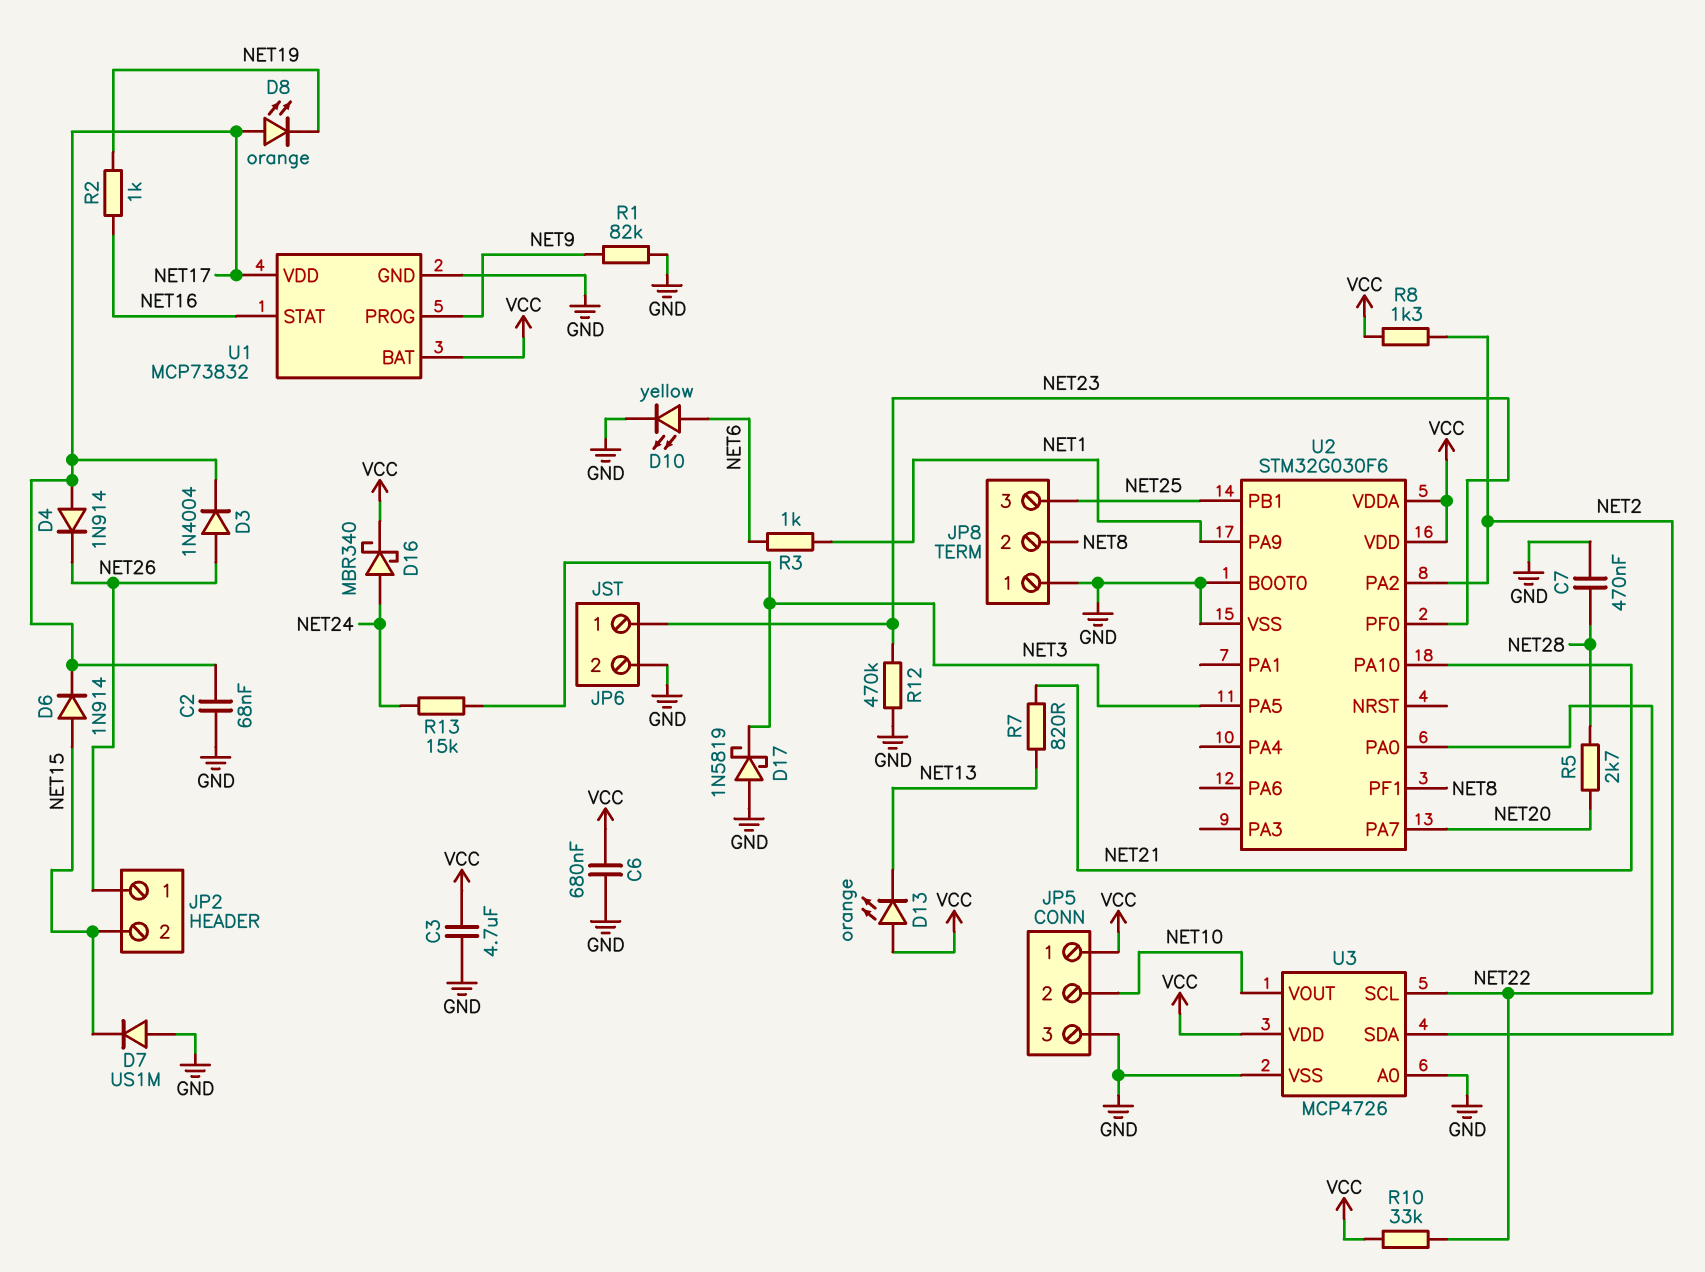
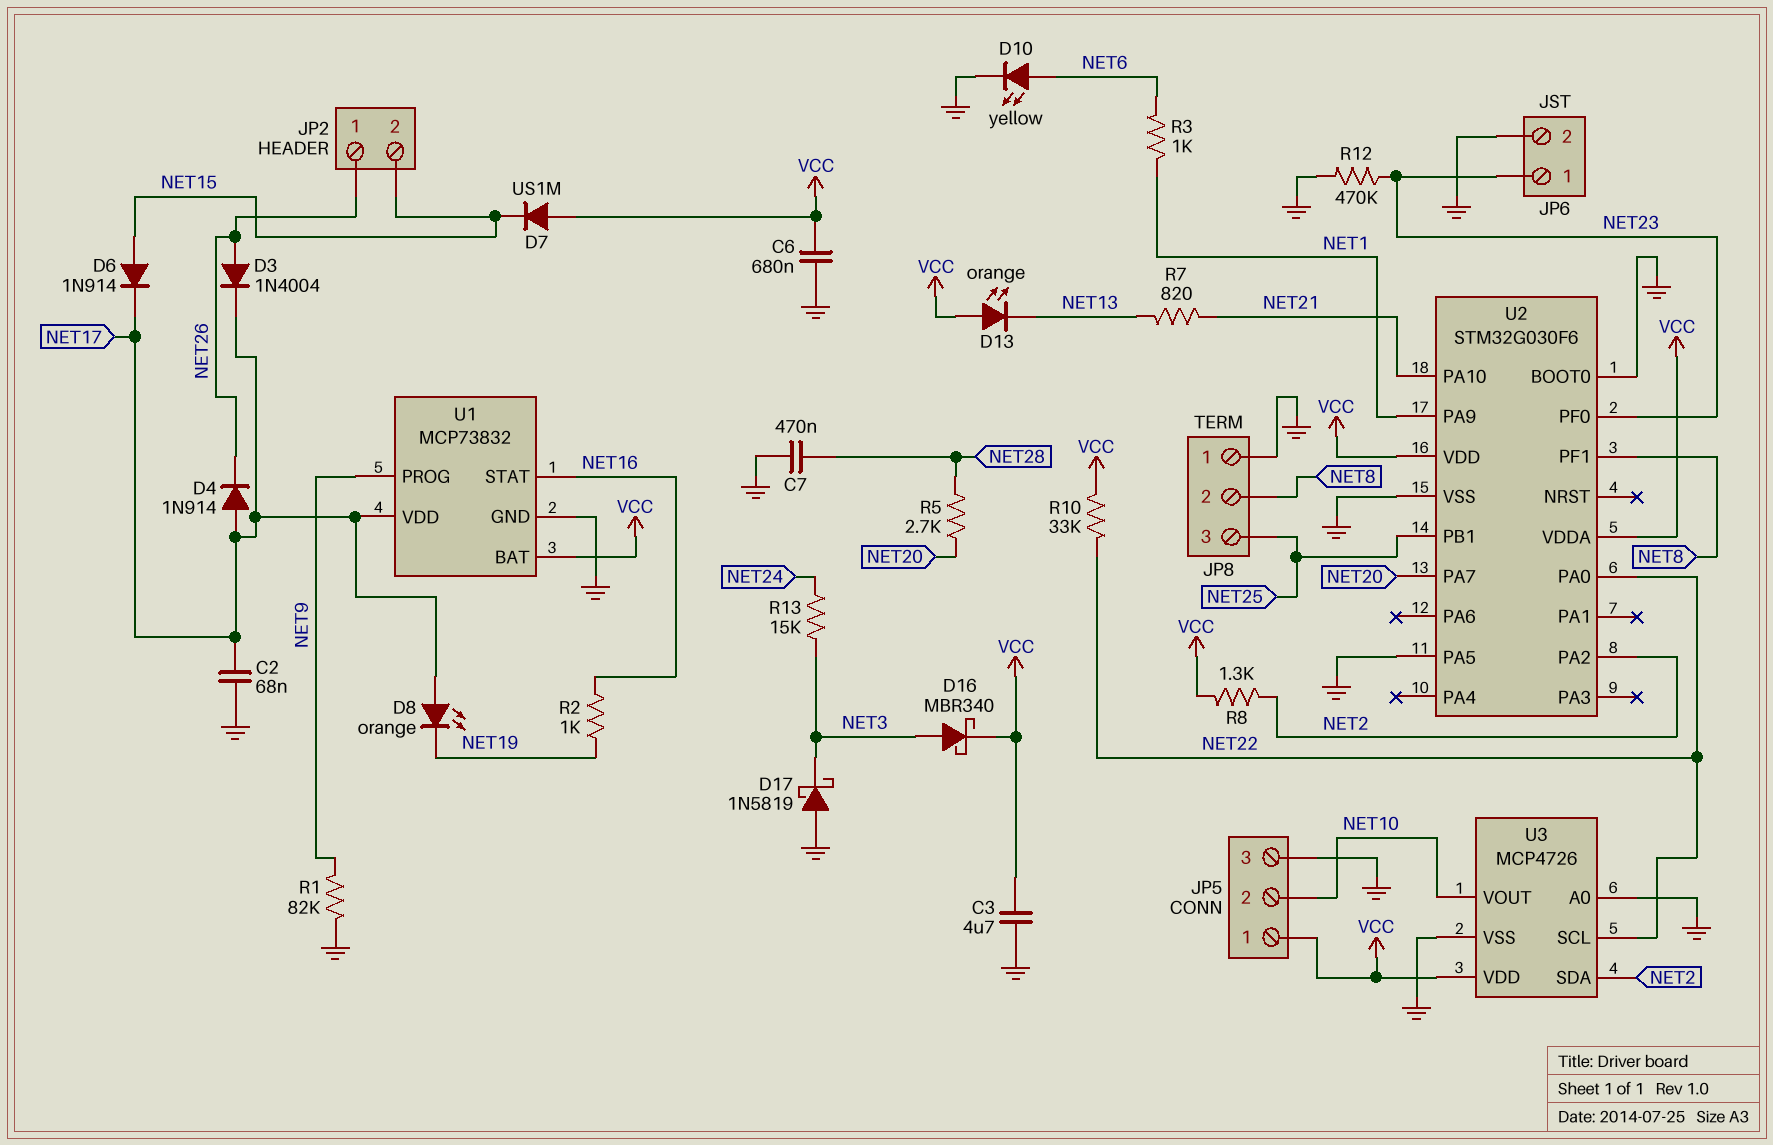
D7: diode US1M (A GND, K NET15) -> diode US1M (A VCC, K NET15)
D16: schottky MBR340 (A NET24, K VCC) -> schottky MBR340 (A NET3, K VCC)
U2 pin PA5: NET3 -> GND

